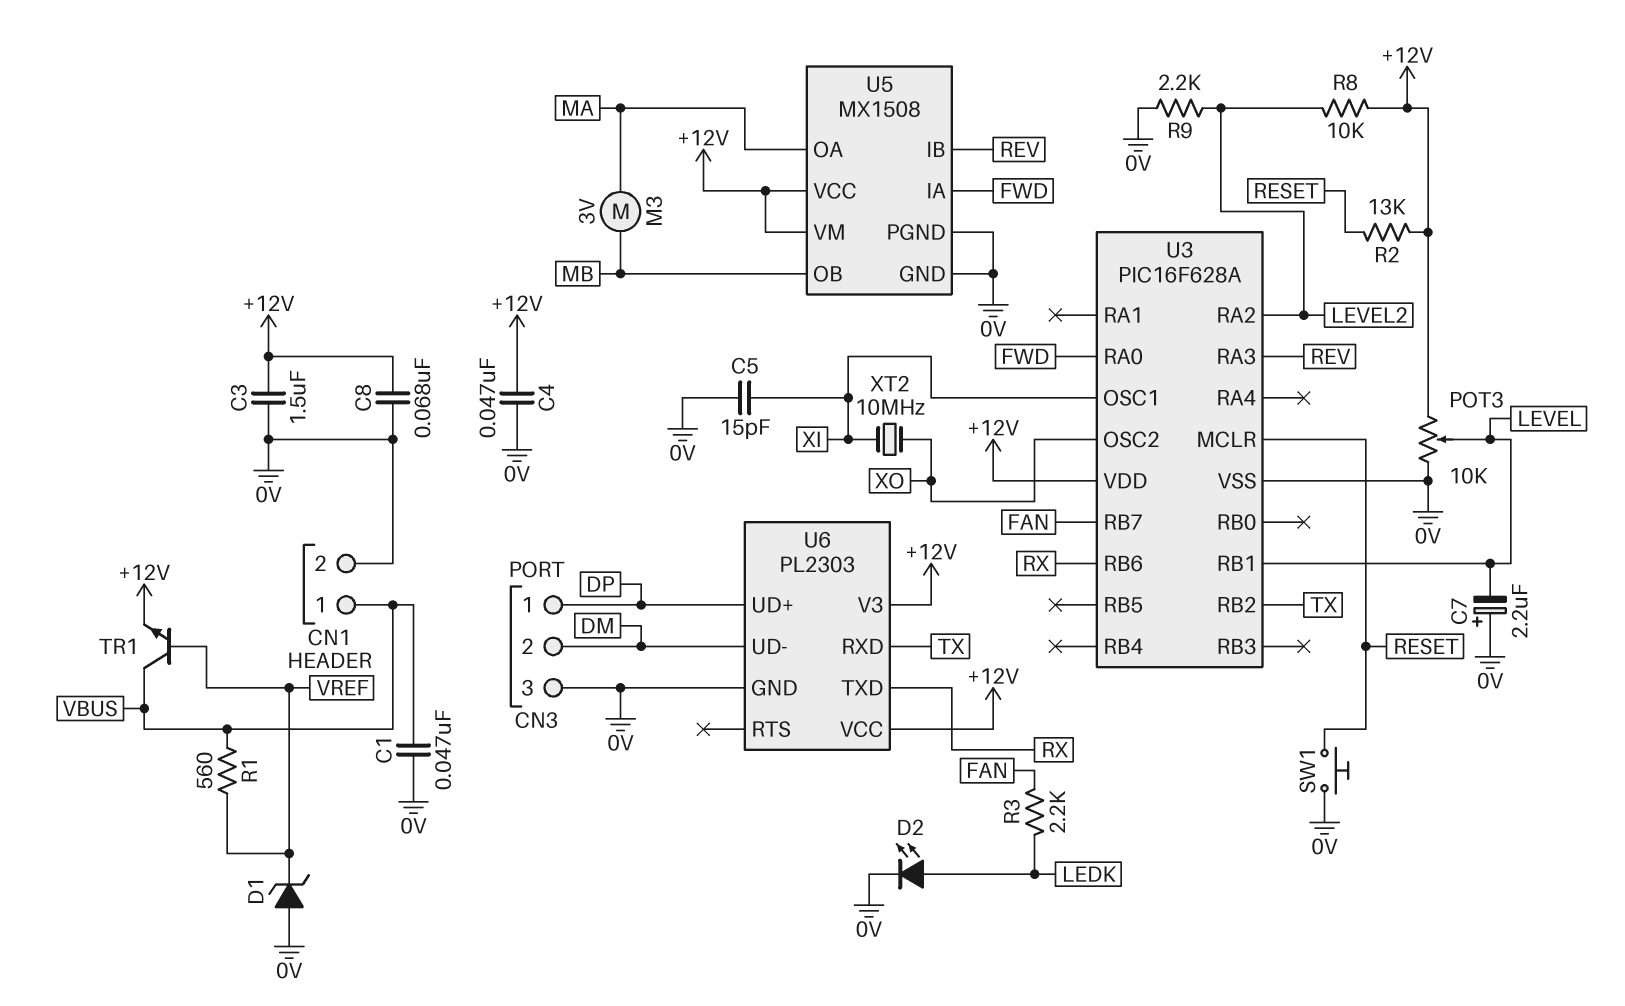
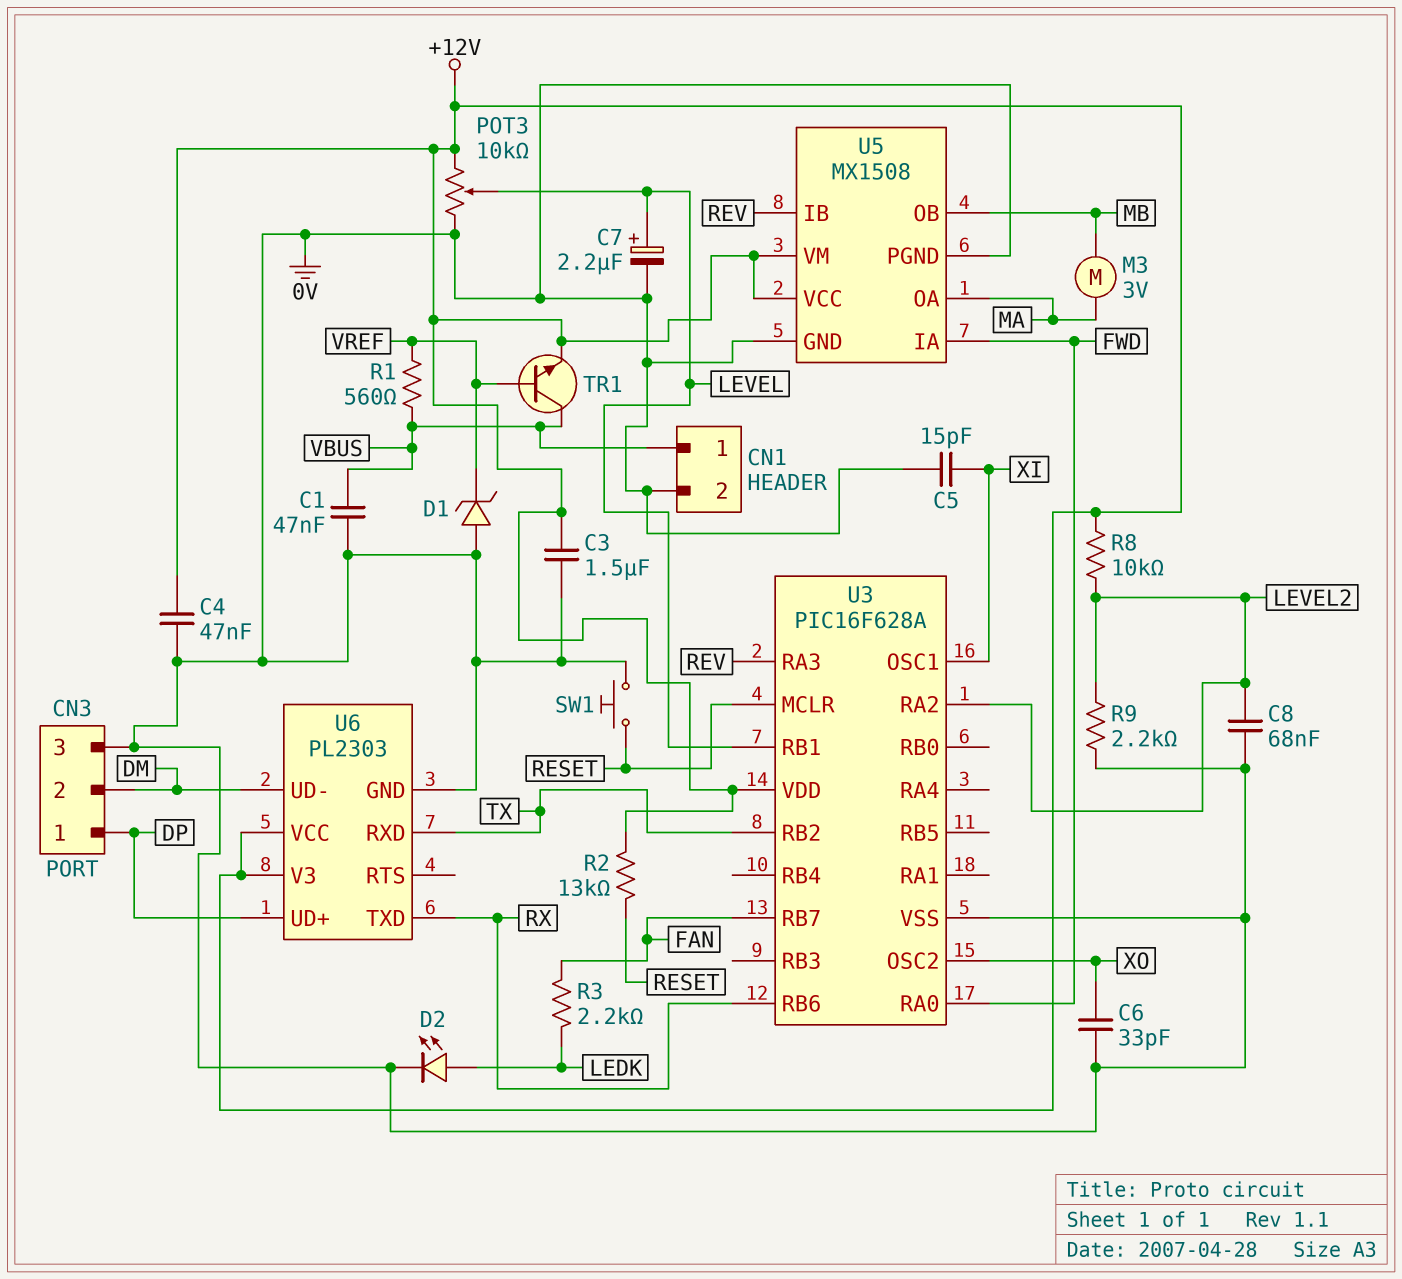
C6: none -> 33pF (0V, XO)
C7: 2.2uF (plus 0V, minus LEVEL) -> 2.2uF (plus LEVEL, minus 0V)
C8: 68nF (+12V, 0V) -> 68nF (0V, LEVEL2)
XT2: 10MHz (XI, XO) -> none

